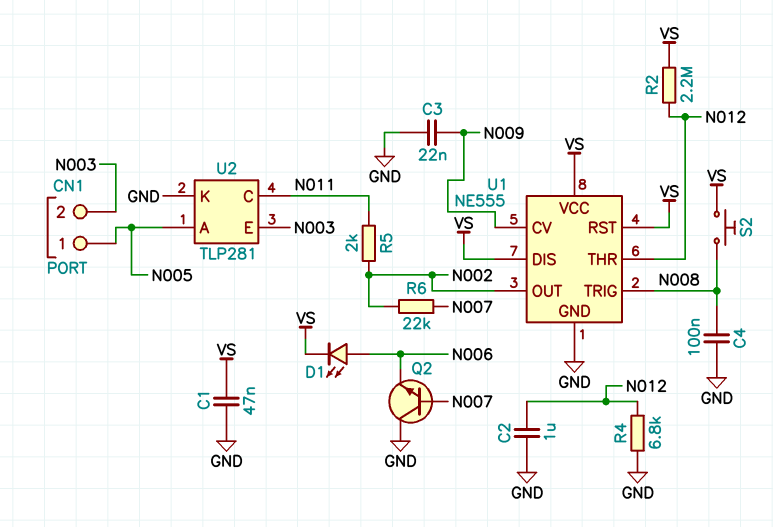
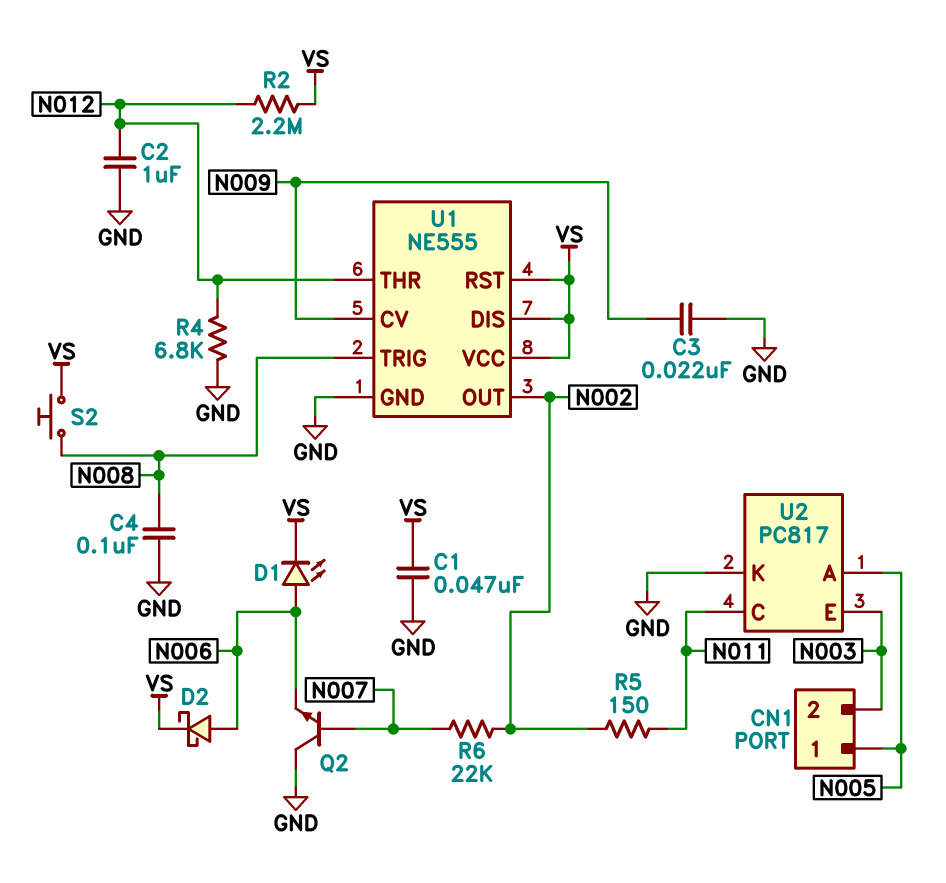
D2: none -> schottky (A N006, K VS)
R5: 2k (N002, N011) -> 150 (N002, N011)
U2: TLP281 -> PC817

